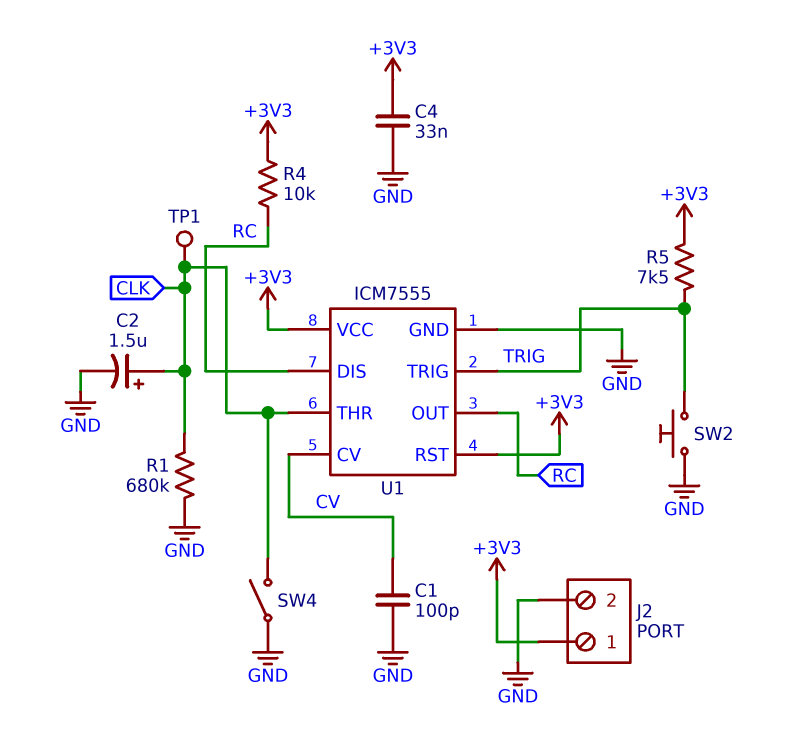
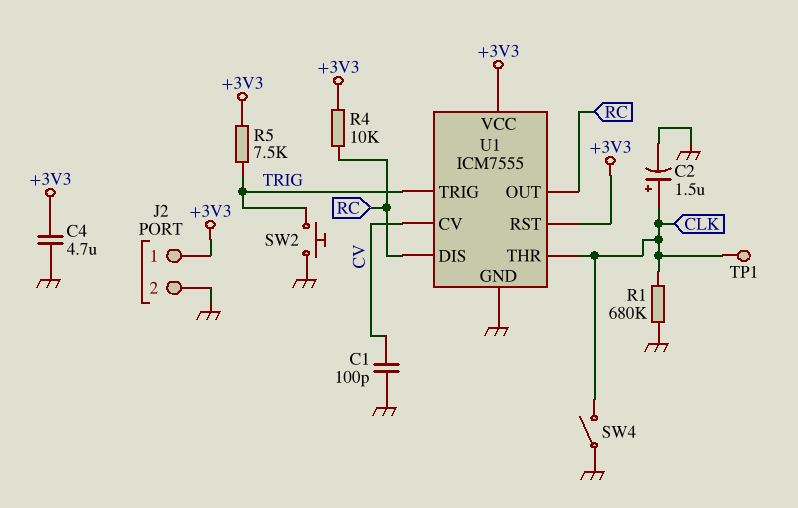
C4: 33nF (+3V3, GND) -> 4.7uF (+3V3, GND)

